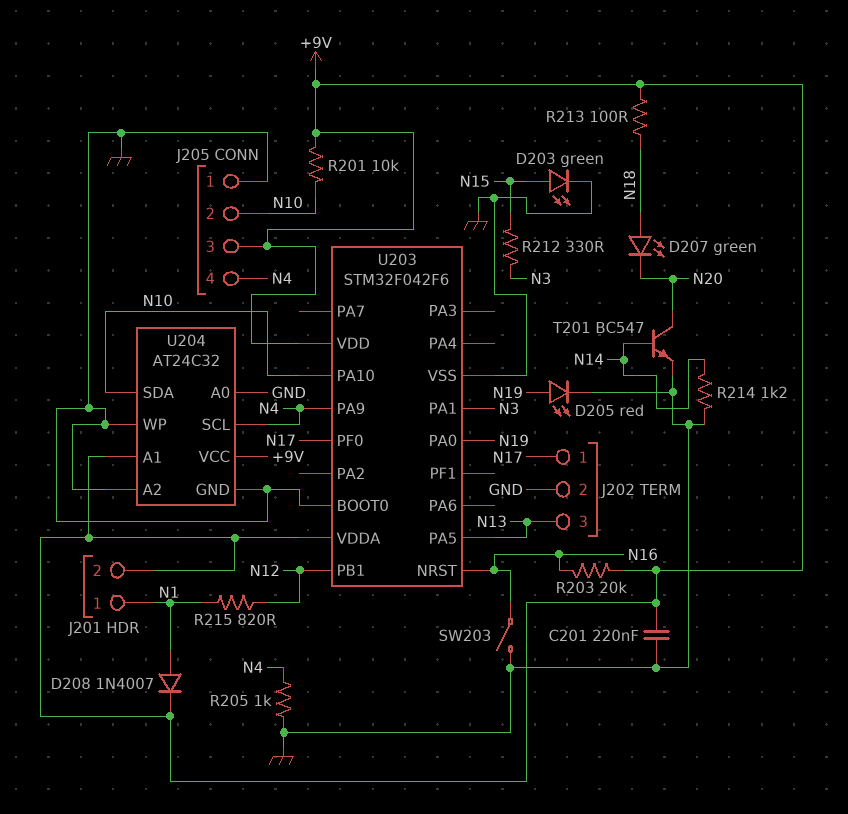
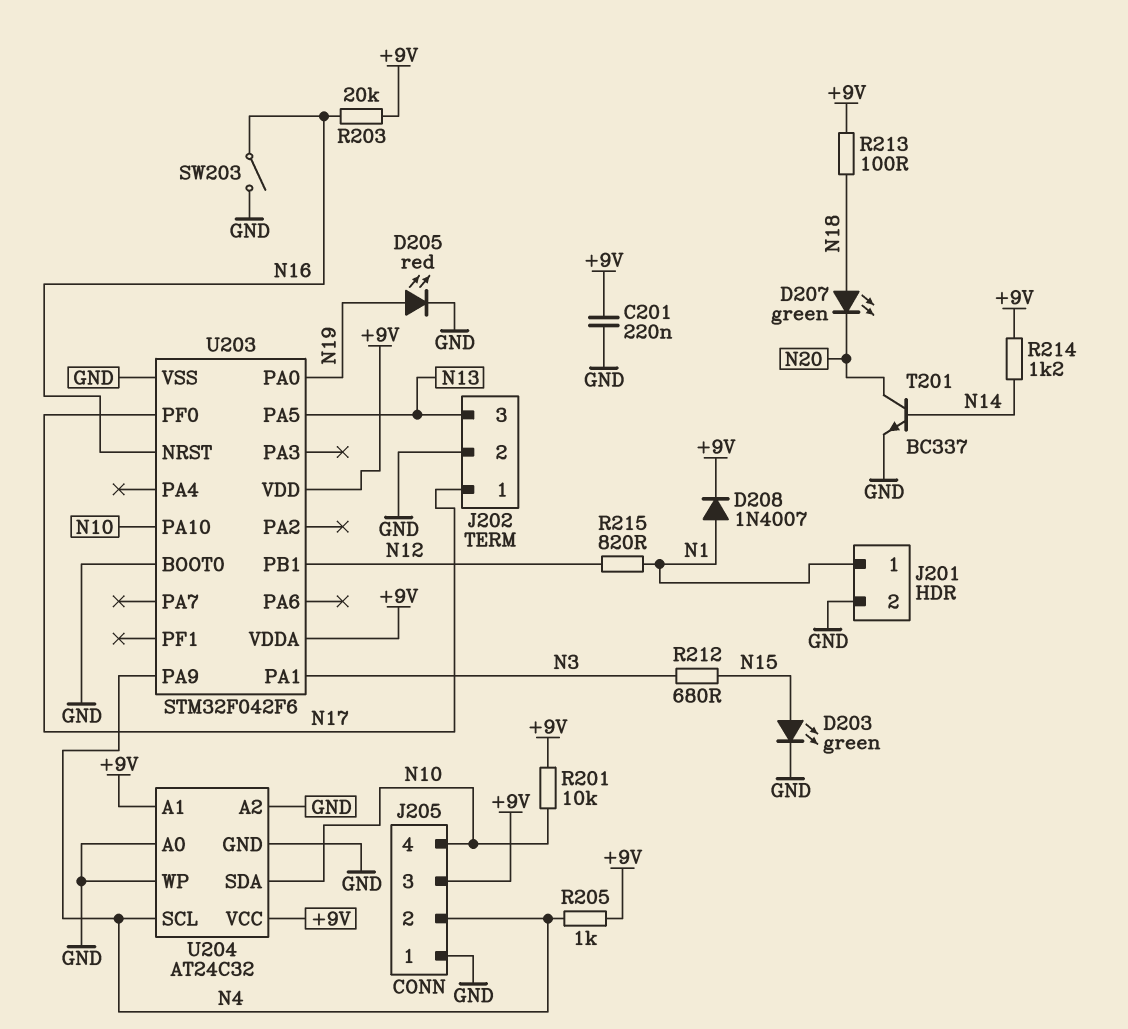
J201 pin 2: +9V -> GND
J205 pin 2: N10 -> N4
J205 pin 4: N4 -> N10
R205: 1k (GND, N4) -> 1k (+9V, N4)
R212: 330 (N3, N15) -> 680 (N3, N15)
R214: 1.2k (GND, N14) -> 1.2k (+9V, N14)
T201: NPN BC547 (B N14, C N20, E GND) -> NPN BC337 (B N14, C N20, E GND)

